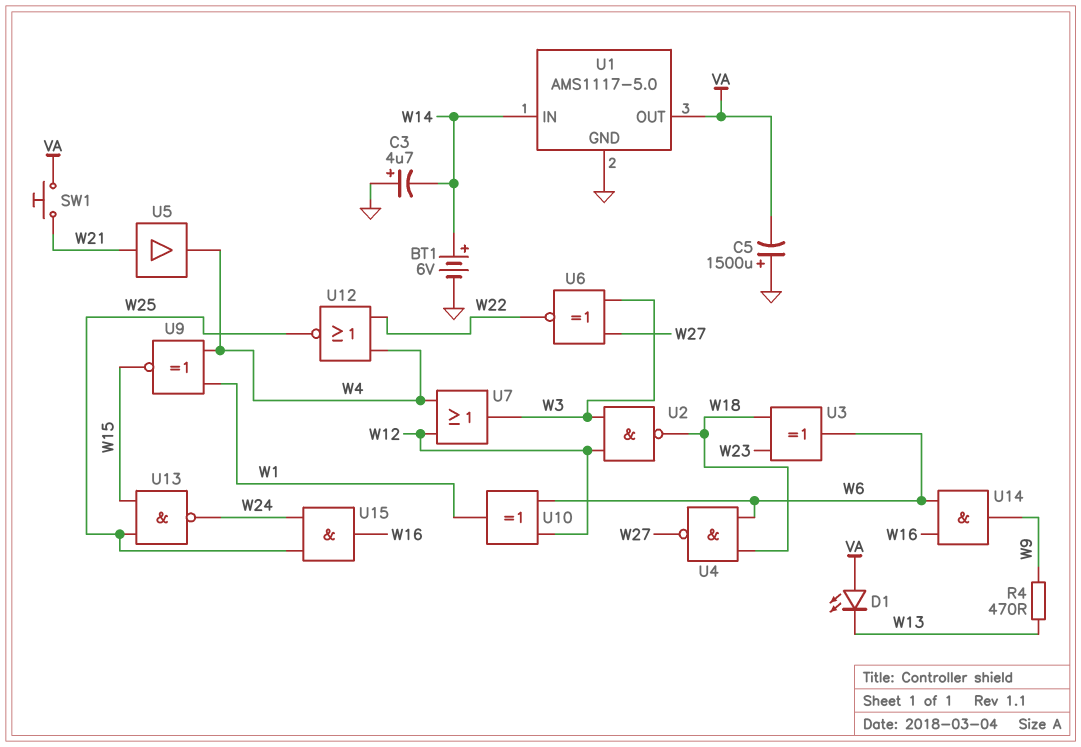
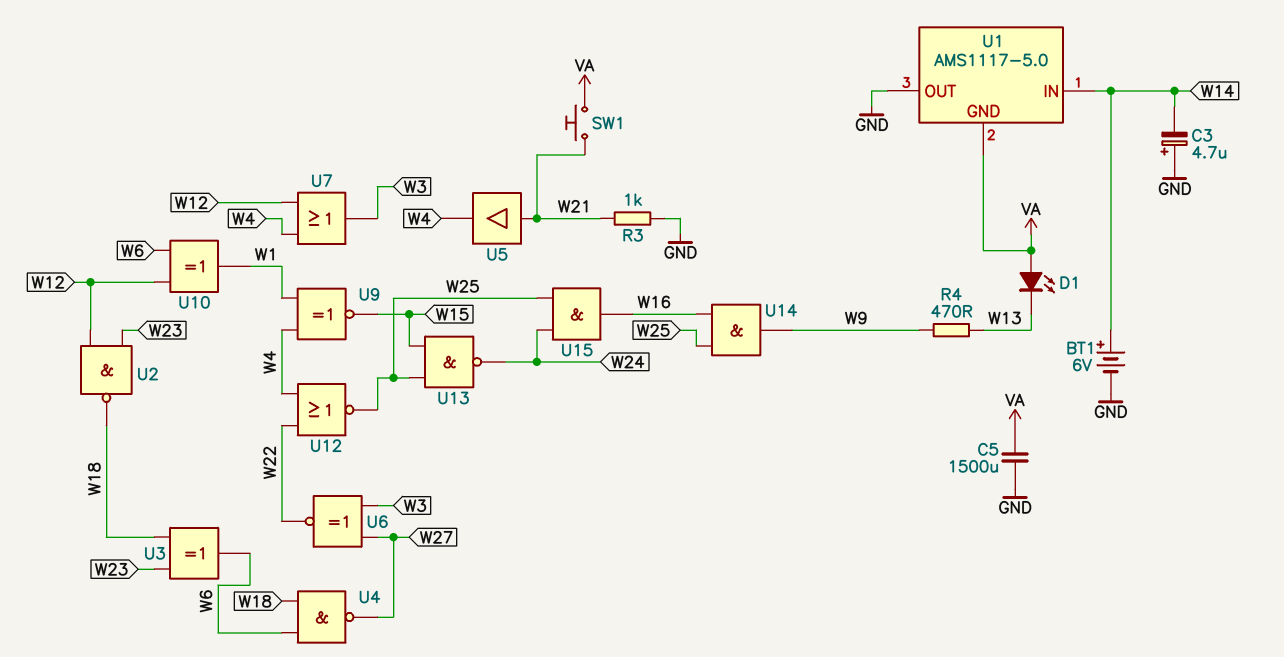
C5: 1500uF (plus GND, minus VA) -> 1500uF (GND, VA)
R3: none -> 1k (GND, W21)
U1 pin GND: GND -> VA
U1 pin OUT: VA -> GND
U2: NAND (in W3, in W12, out W18) -> NAND (in W12, in W23, out W18)
U14: AND (in W6, in W16, out W9) -> AND (in W16, in W25, out W9)

